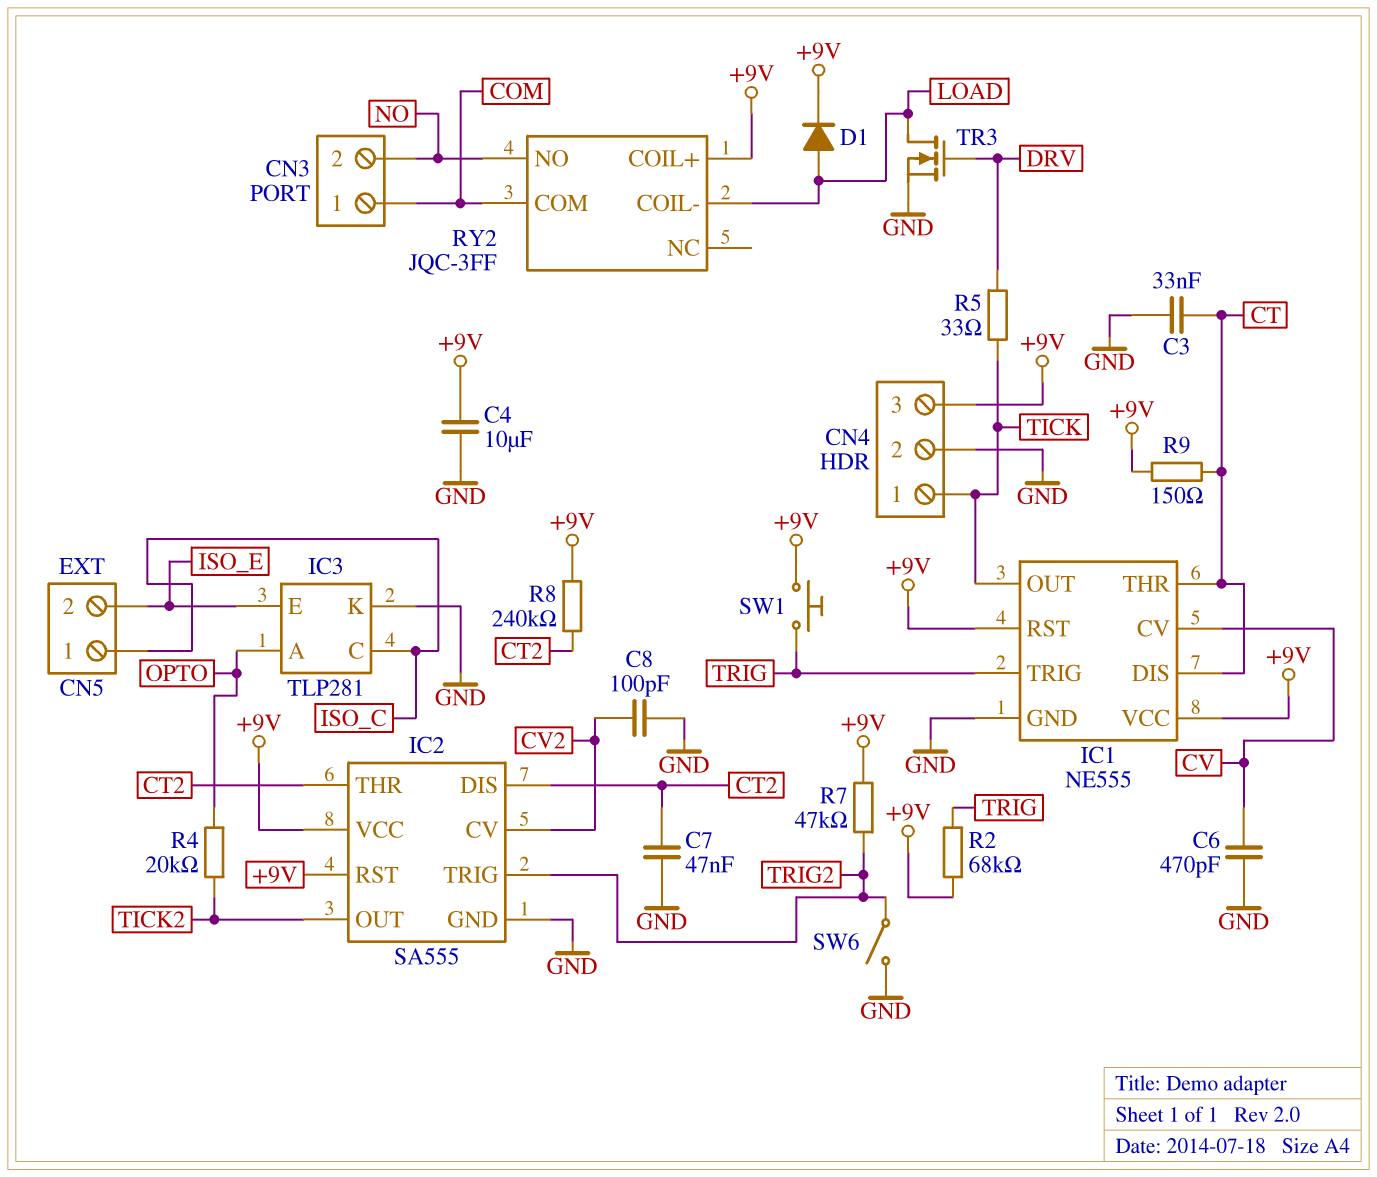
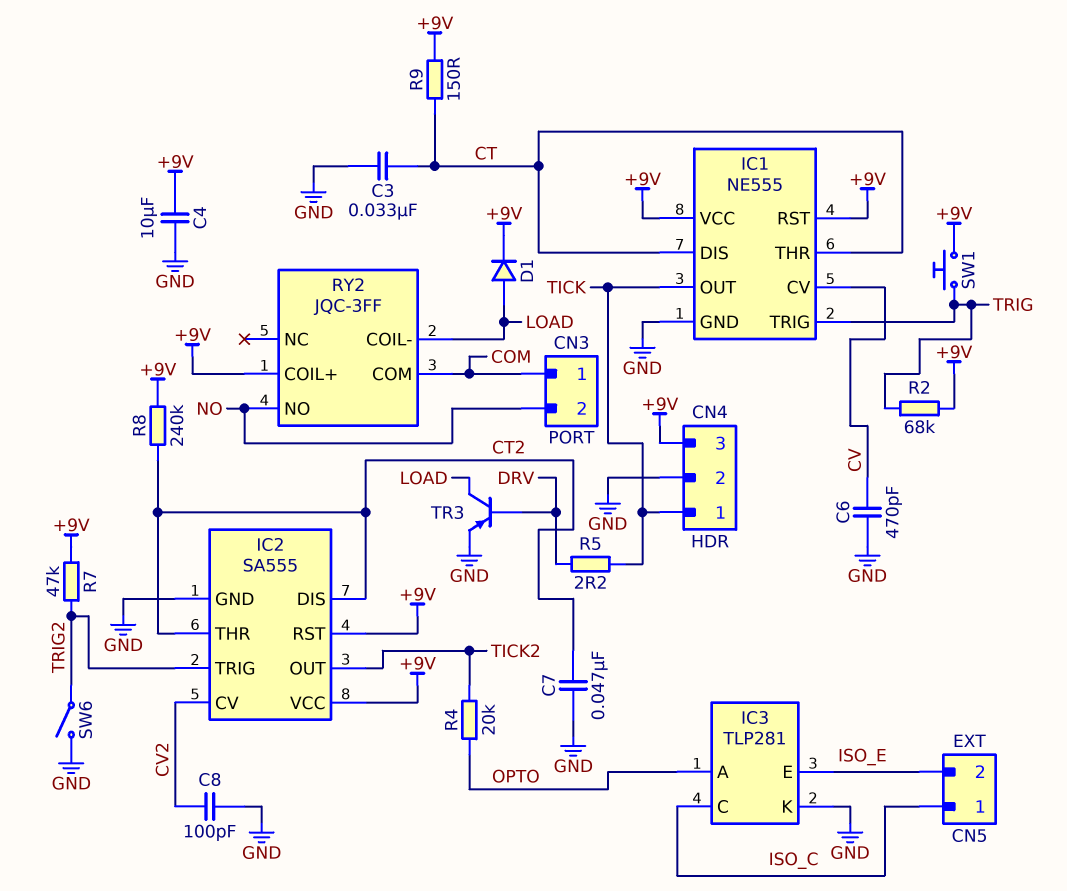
R5: 33 (DRV, TICK) -> 2.2 (DRV, TICK)
TR3: NMOS (G DRV, D LOAD, S GND) -> PNP (B DRV, C LOAD, E GND)

